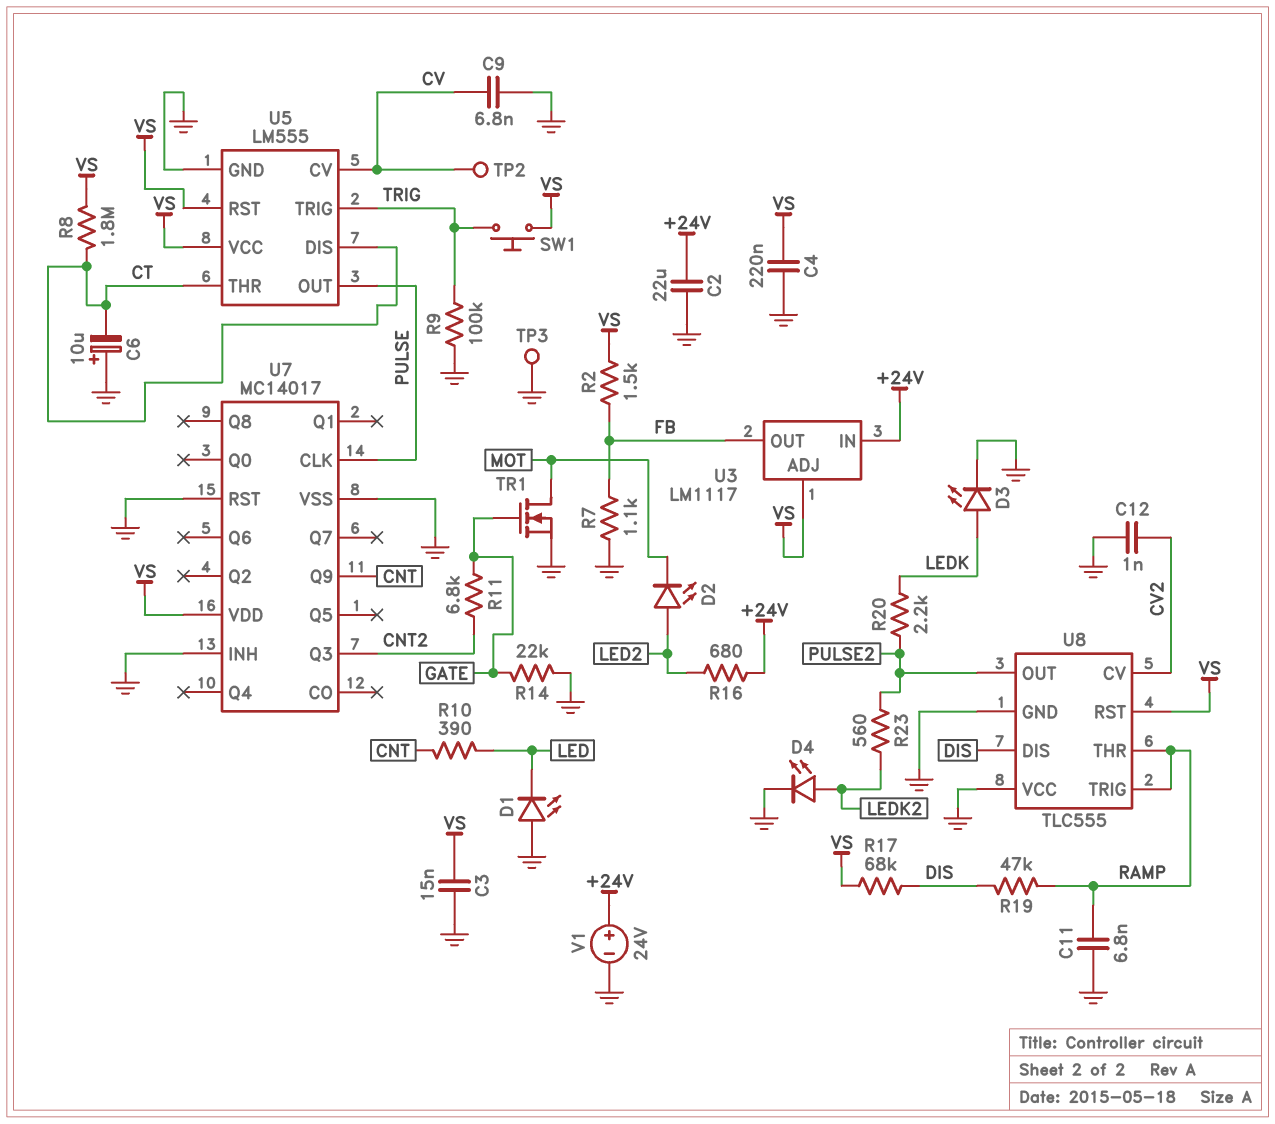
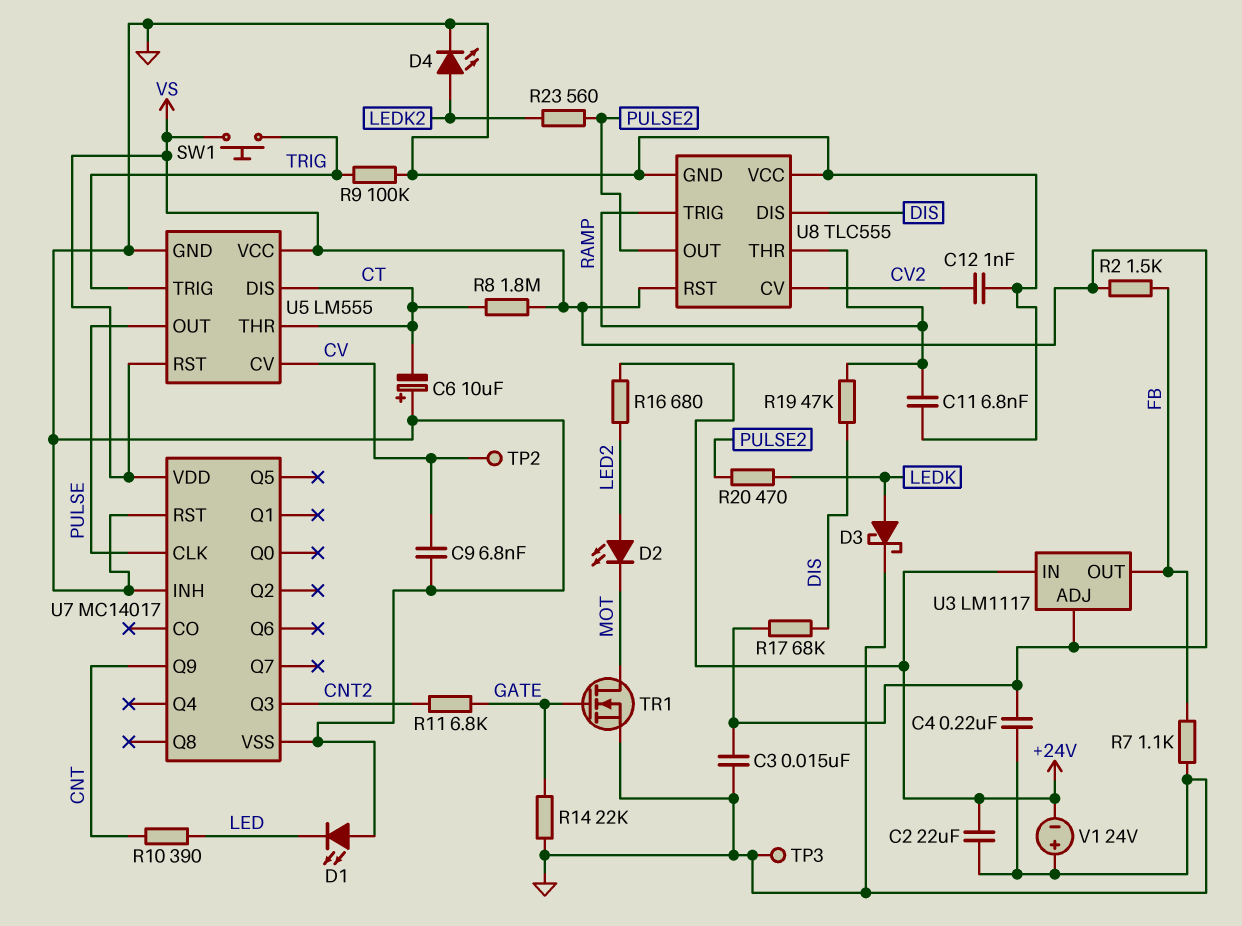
D3: LED (A LEDK, K GND) -> schottky (A LEDK, K GND)
R20: 2.2k (LEDK, PULSE2) -> 470 (LEDK, PULSE2)
V1: 24V (plus +24V, minus GND) -> 24V (plus GND, minus +24V)

